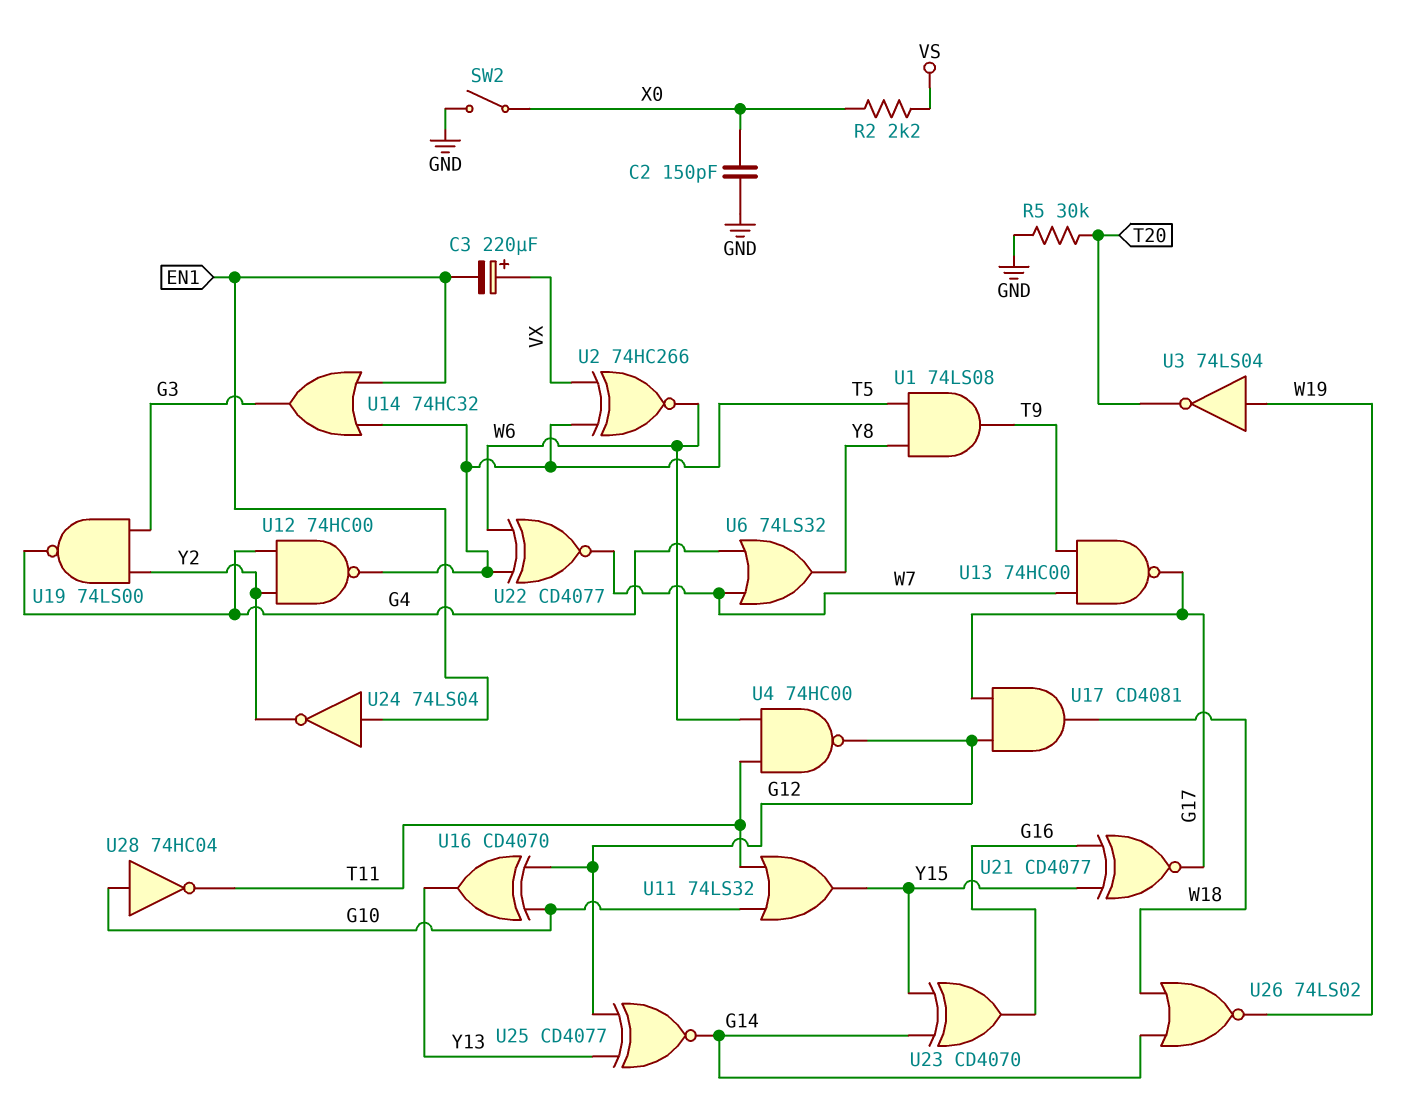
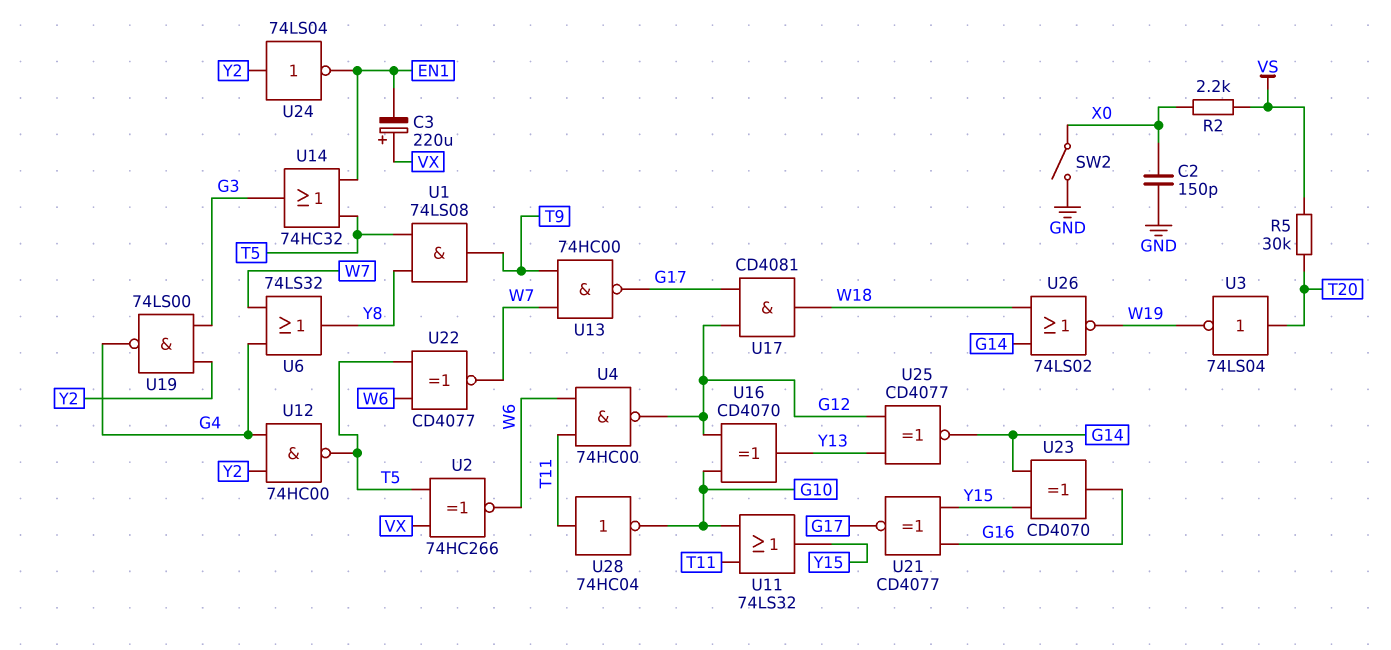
R5: 30k (GND, T20) -> 30k (T20, VS)
U3: NOT 74LS04 (in W19, out T20) -> NOT 74LS04 (in T20, out W19)
U24: NOT 74LS04 (in EN1, out Y2) -> NOT 74LS04 (in Y2, out EN1)
U28: NOT 74HC04 (in G10, out T11) -> NOT 74HC04 (in T11, out G10)

